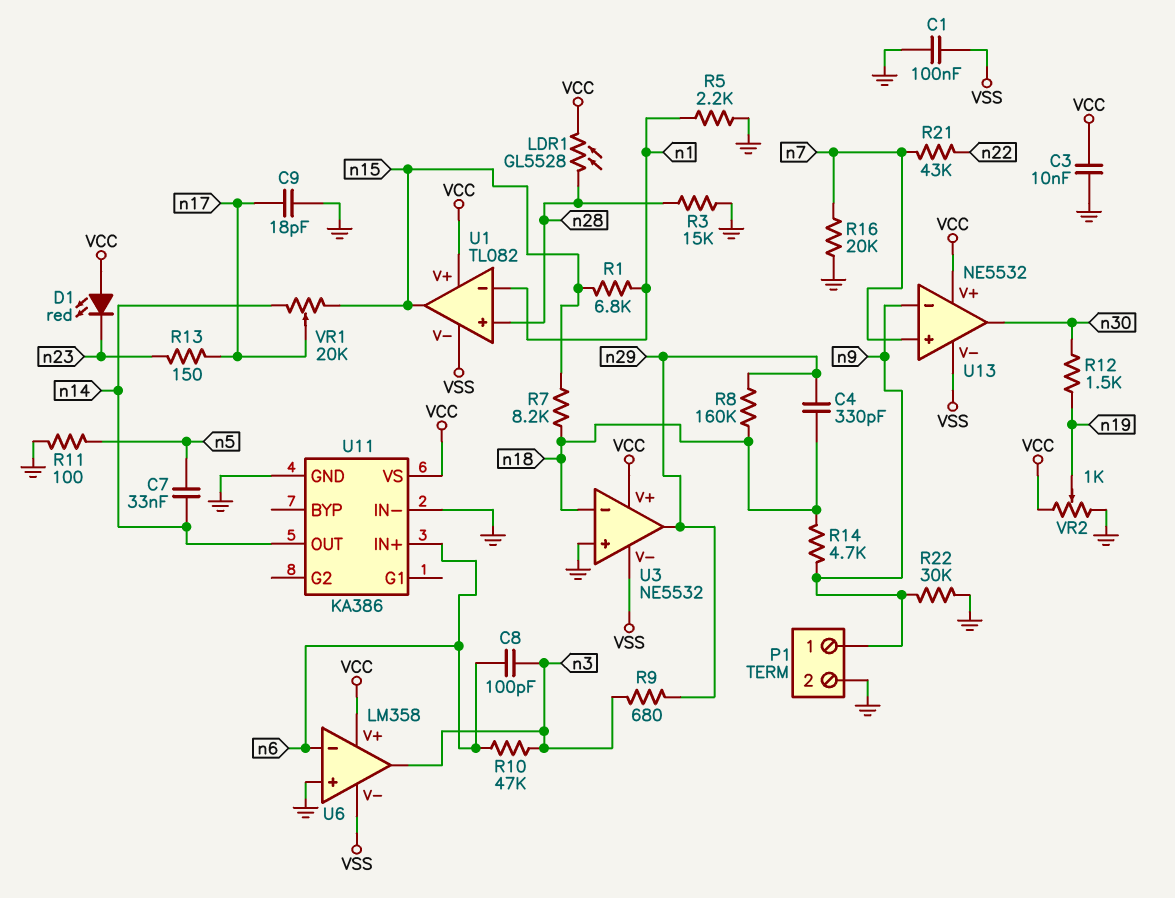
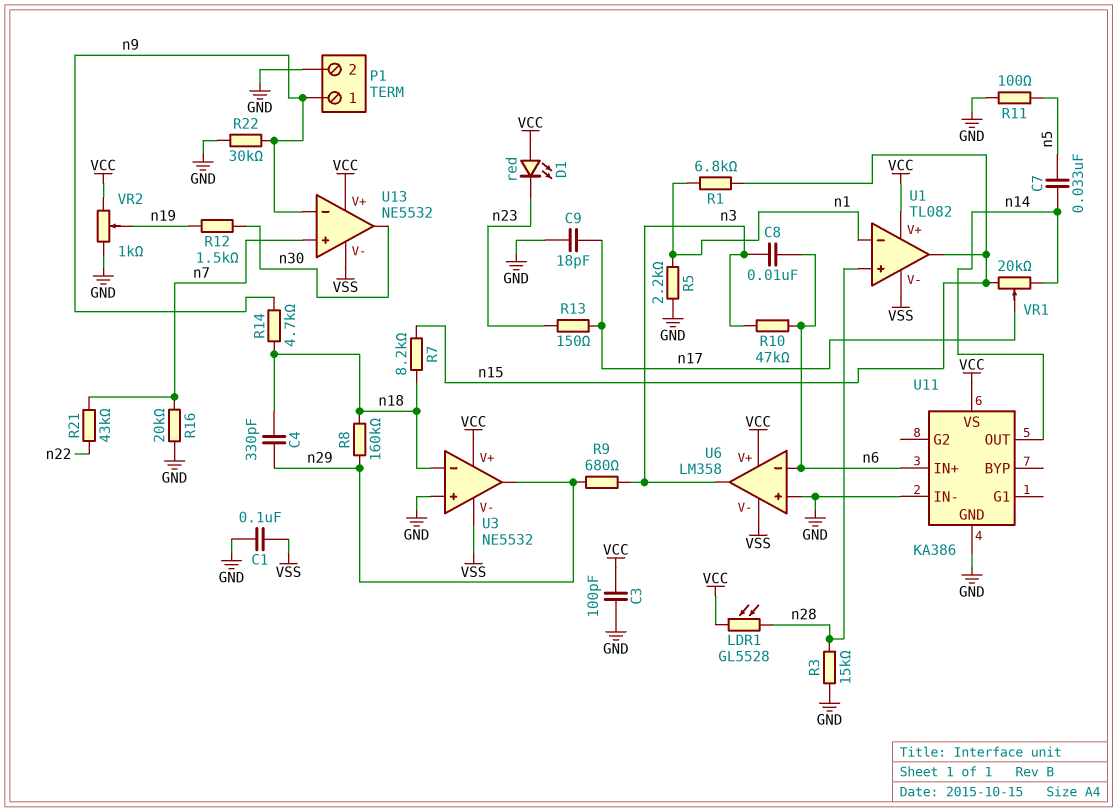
C3: 10nF (GND, VCC) -> 100pF (GND, VCC)
C8: 100pF (n3, n6) -> 10nF (n3, n6)

